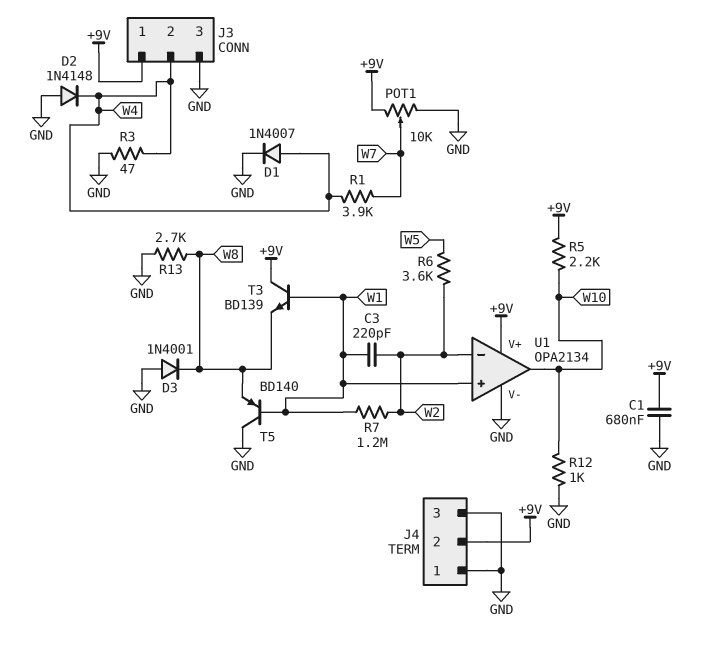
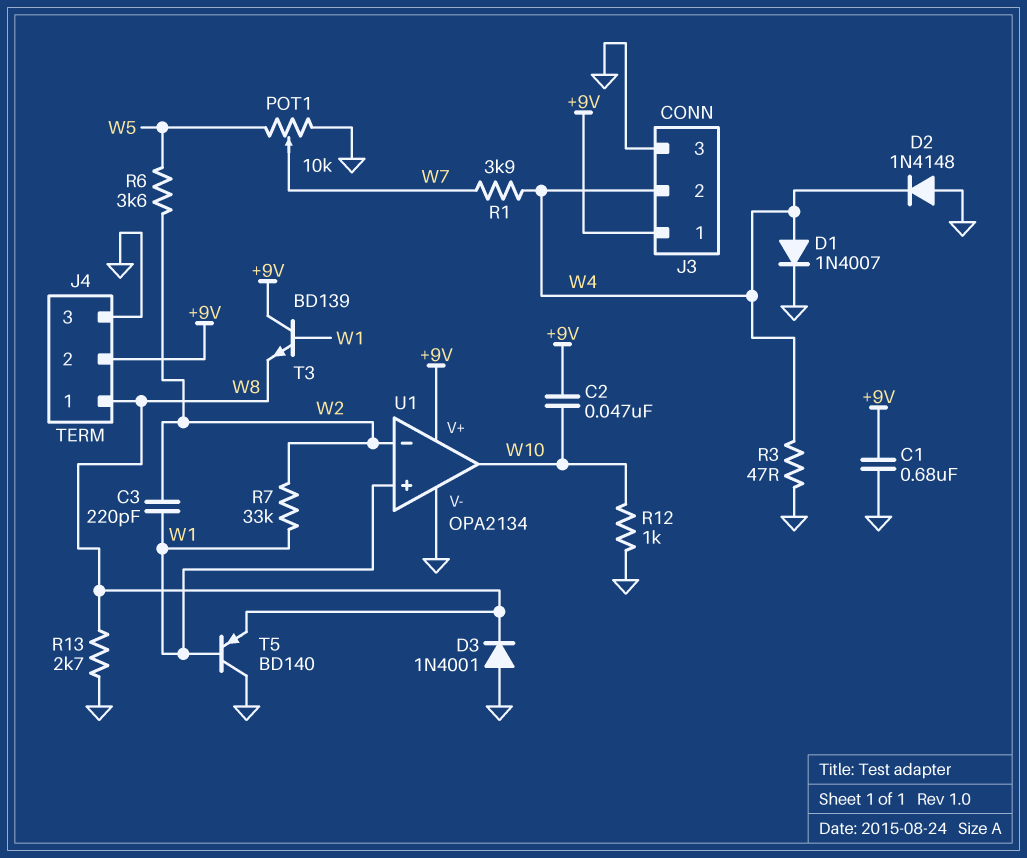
C2: none -> 47nF (+9V, W10)
J4 pin 1: GND -> W8
POT1: 10k (+9V, GND, wiper W7) -> 10k (GND, W5, wiper W7)
R5: 2.2k (+9V, W10) -> none
R7: 1.2M (W1, W2) -> 33k (W1, W2)

